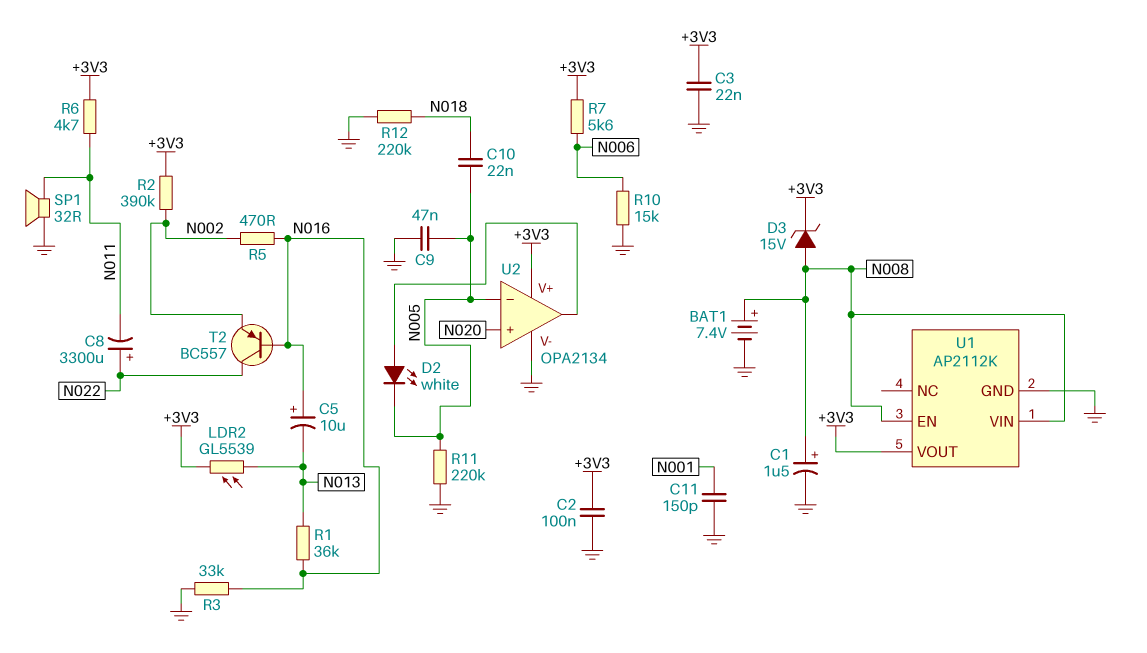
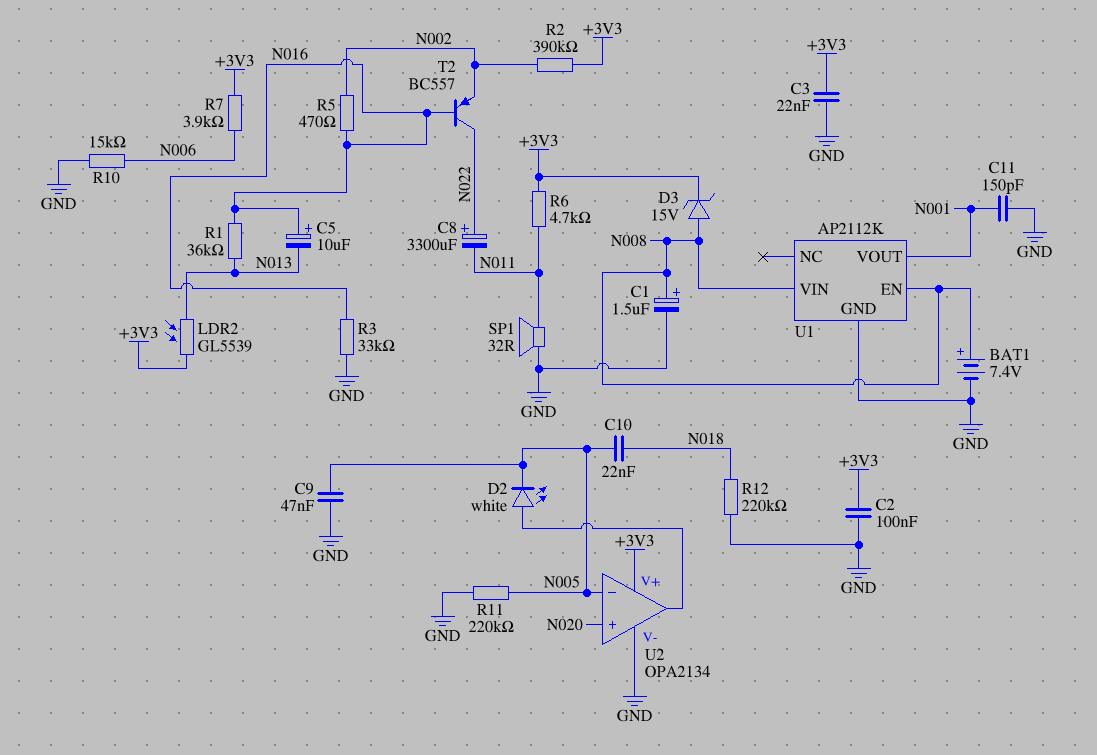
R7: 5.6k (+3V3, N006) -> 3.9k (+3V3, N006)
U1 pin VOUT: +3V3 -> N001

